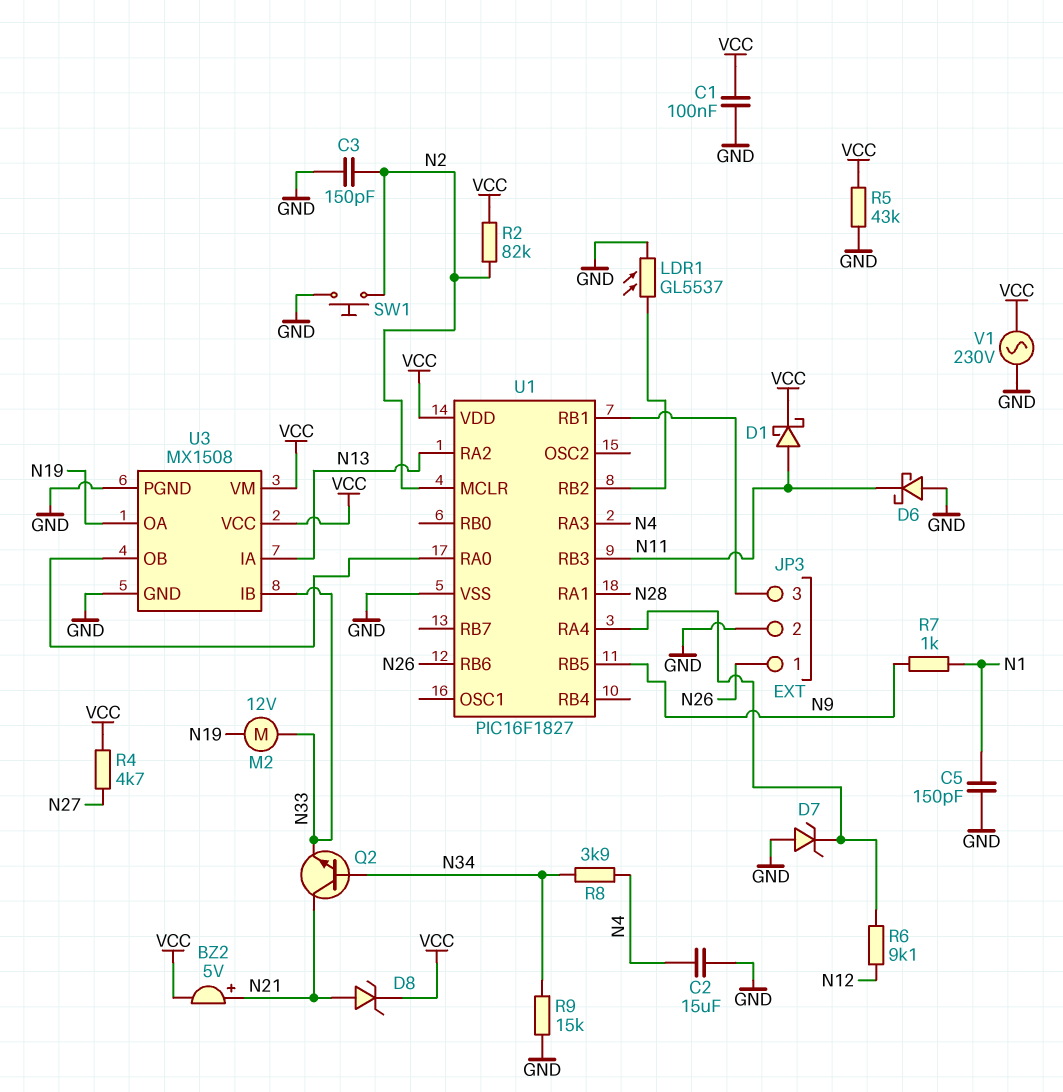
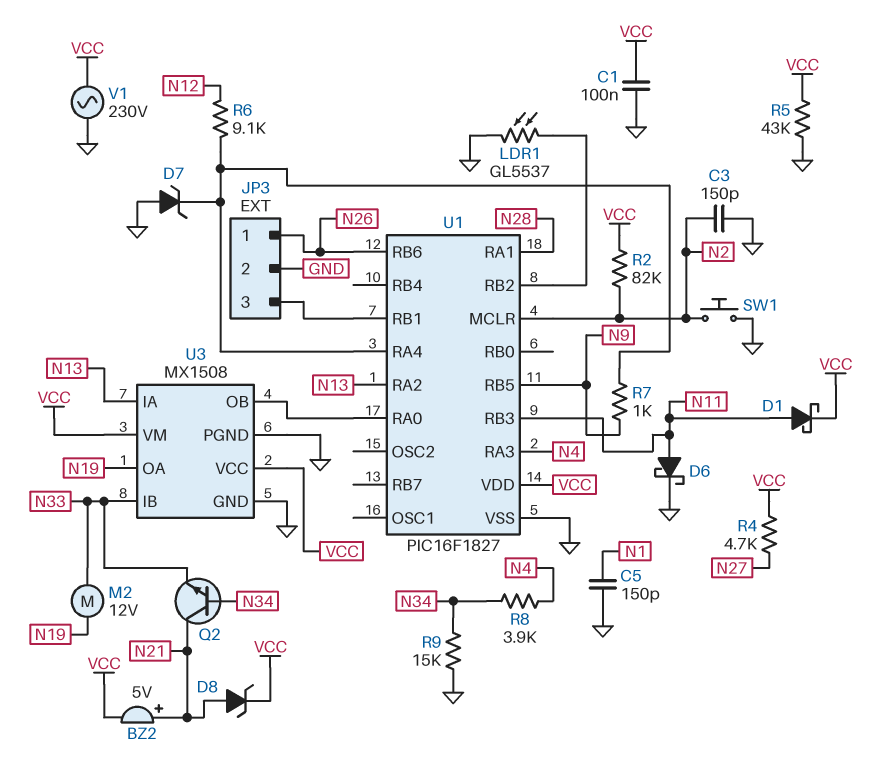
C2: 15uF (GND, N4) -> none
D6: schottky (A GND, K N11) -> schottky (A N11, K GND)
R7: 1k (N1, N9) -> 1k (N9, U1/RA4)

